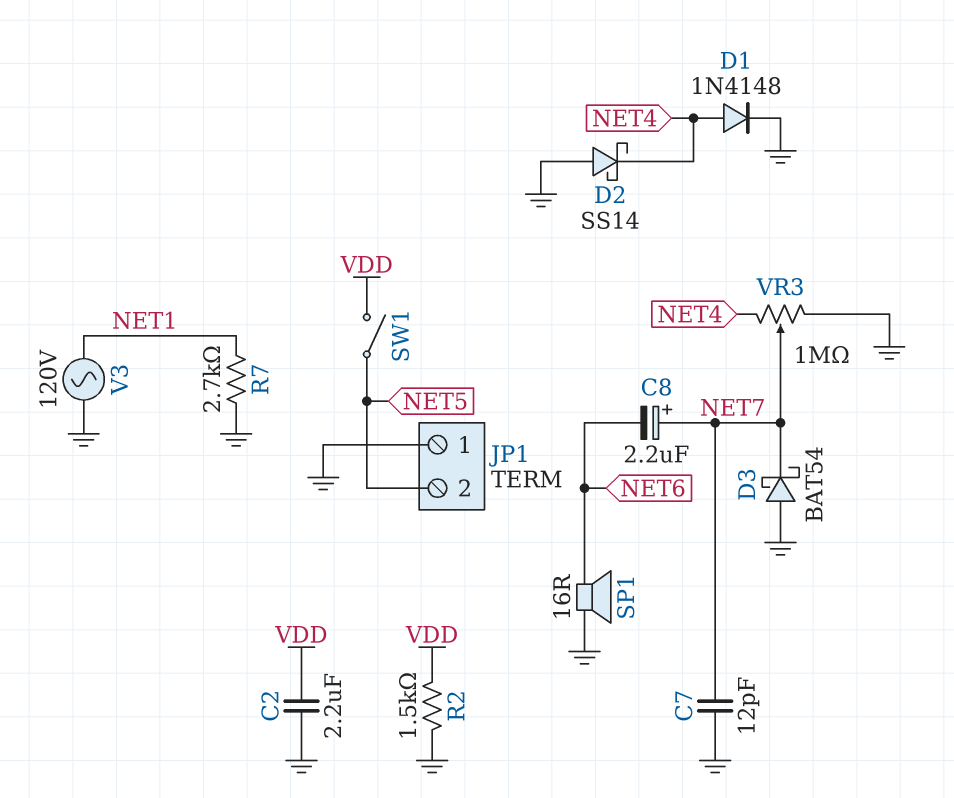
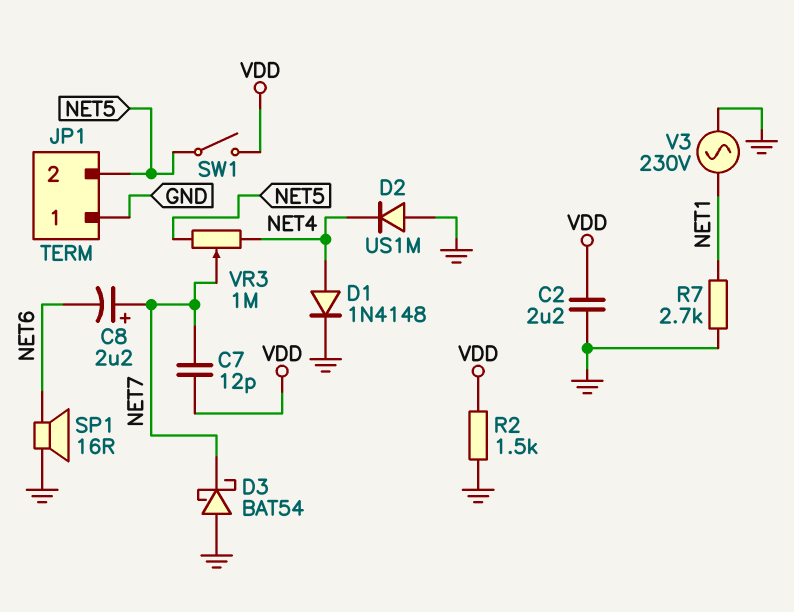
C7: 12pF (GND, NET7) -> 12pF (NET7, VDD)
D2: schottky SS14 (A GND, K NET4) -> diode US1M (A GND, K NET4)
V3: AC 120V (GND, NET1) -> AC 230V (GND, NET1)
VR3: 1M (GND, NET4, wiper NET7) -> 1M (NET4, NET5, wiper NET7)

